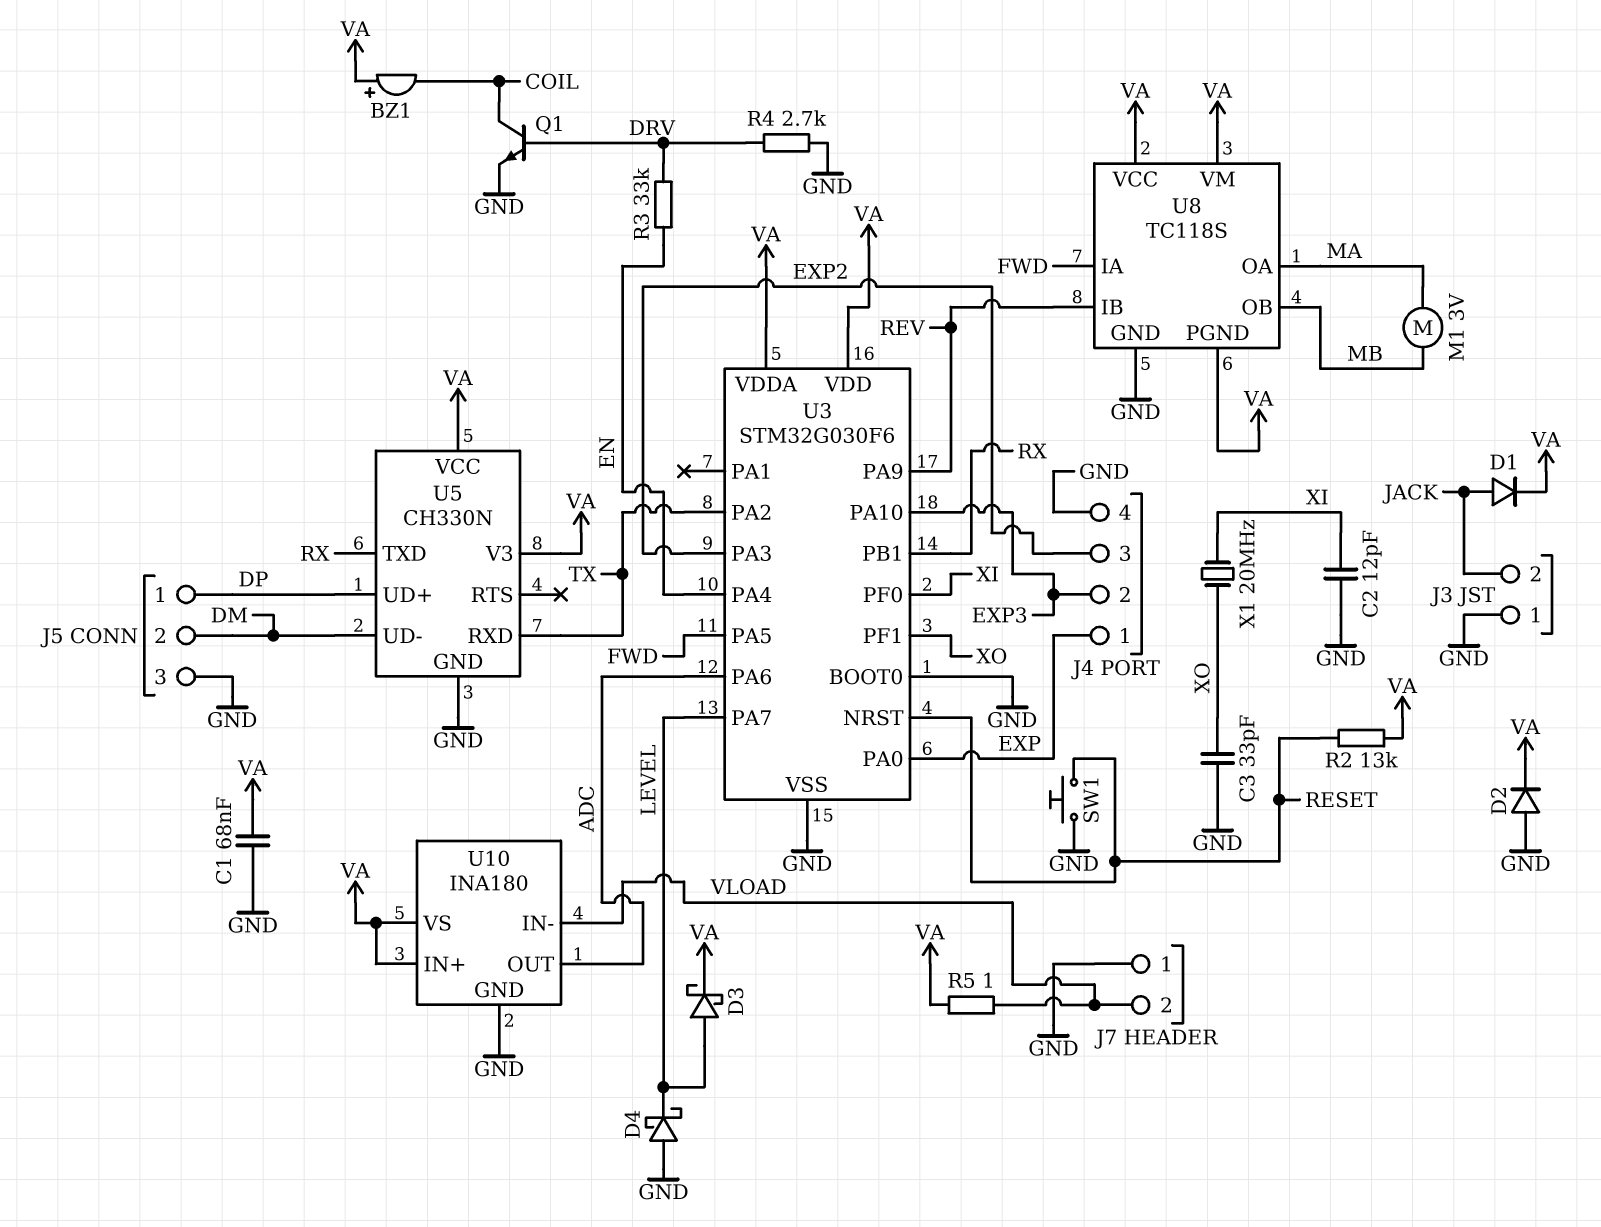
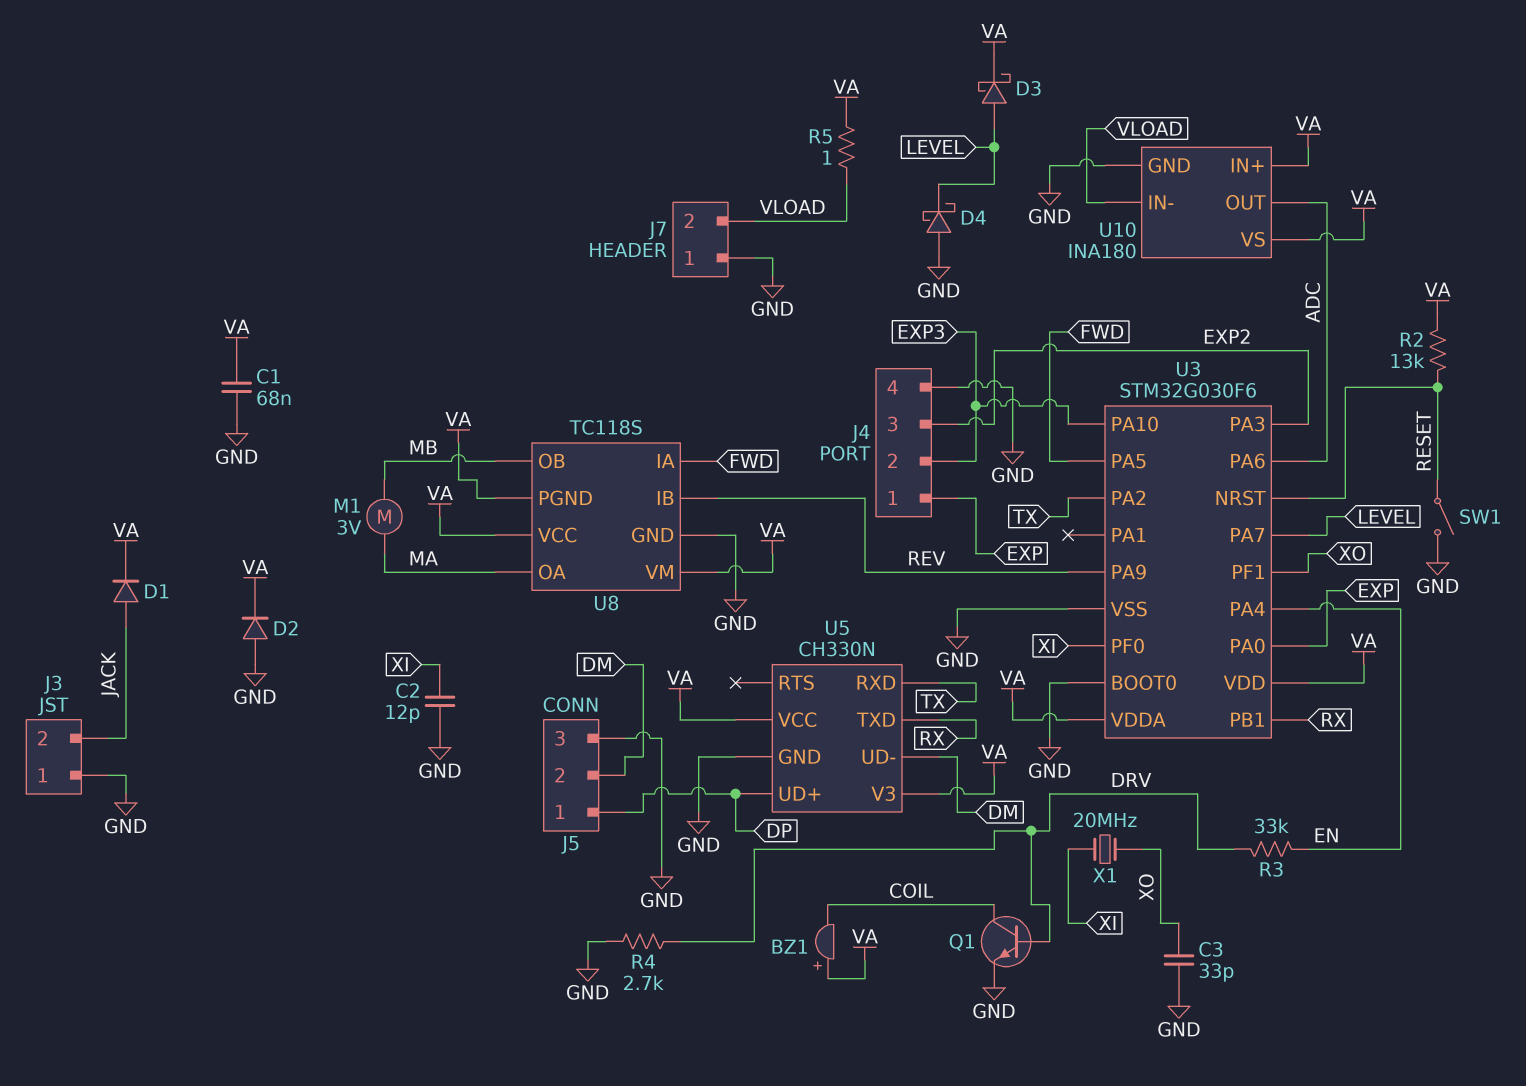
SW1: button (GND, RESET) -> switch (GND, RESET)

